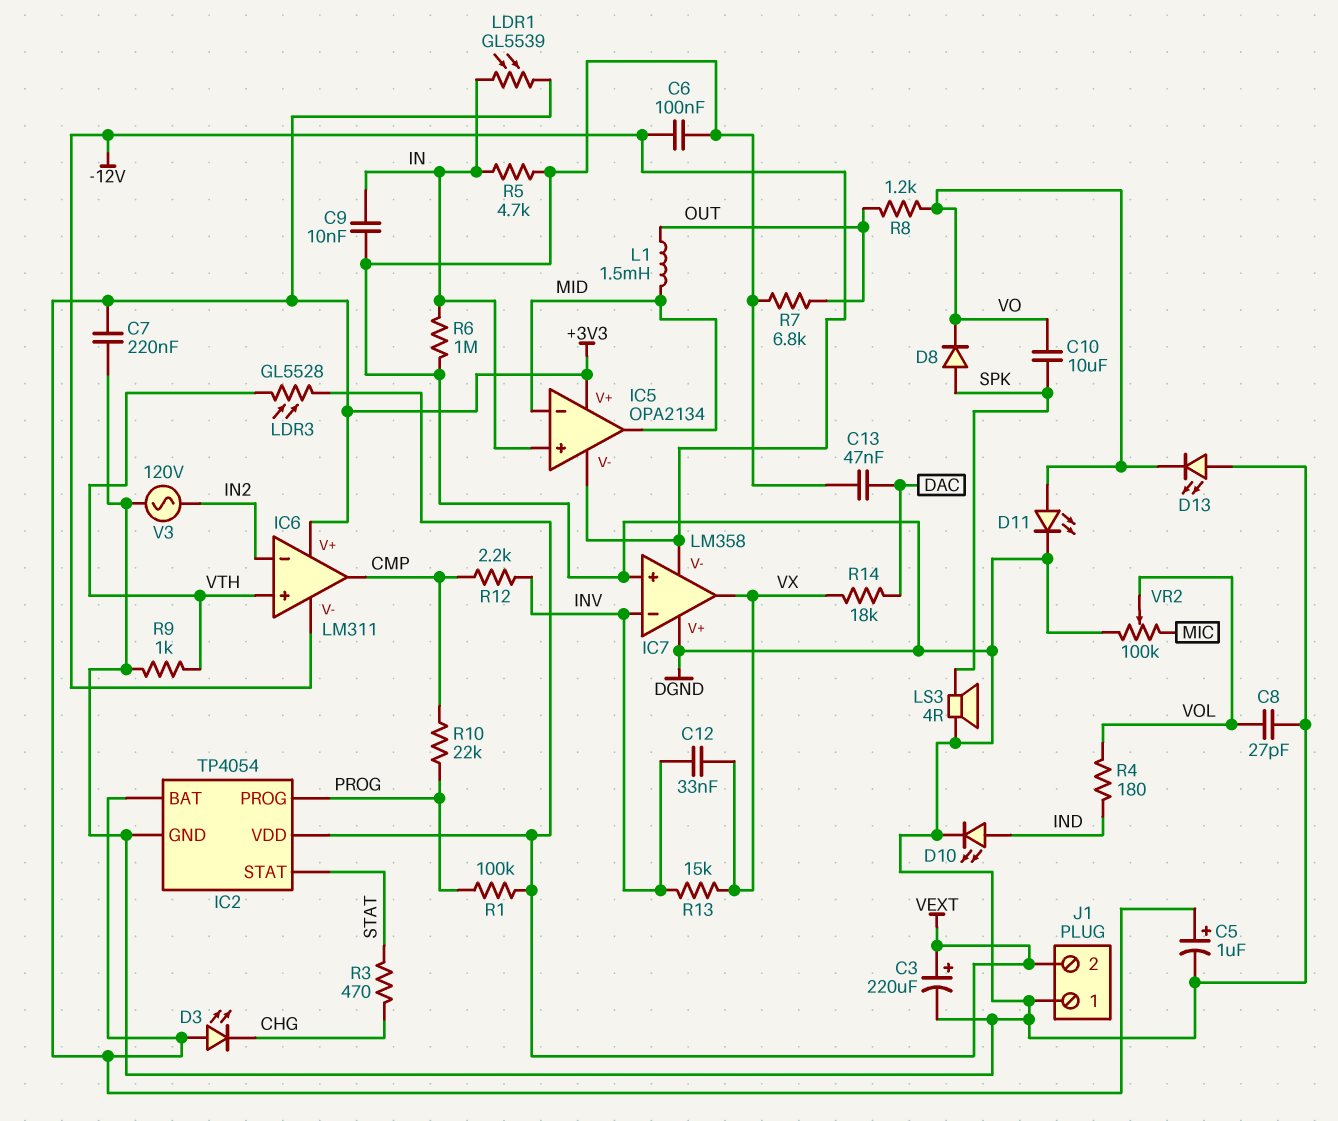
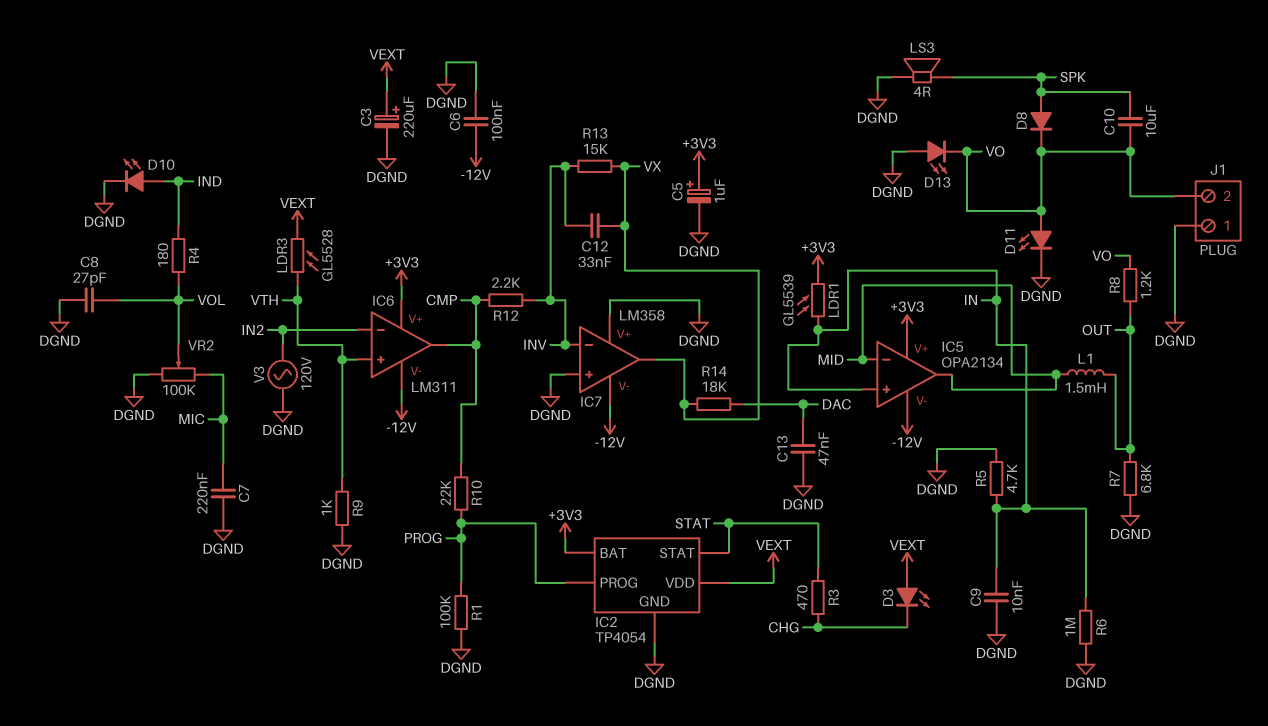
C7: 220nF (+3V3, DGND) -> 220nF (DGND, MIC)
D3: LED (A +3V3, K CHG) -> LED (A VEXT, K CHG)
J1 pin 2: VEXT -> VO
R1: 100k (PROG, VEXT) -> 100k (DGND, PROG)

